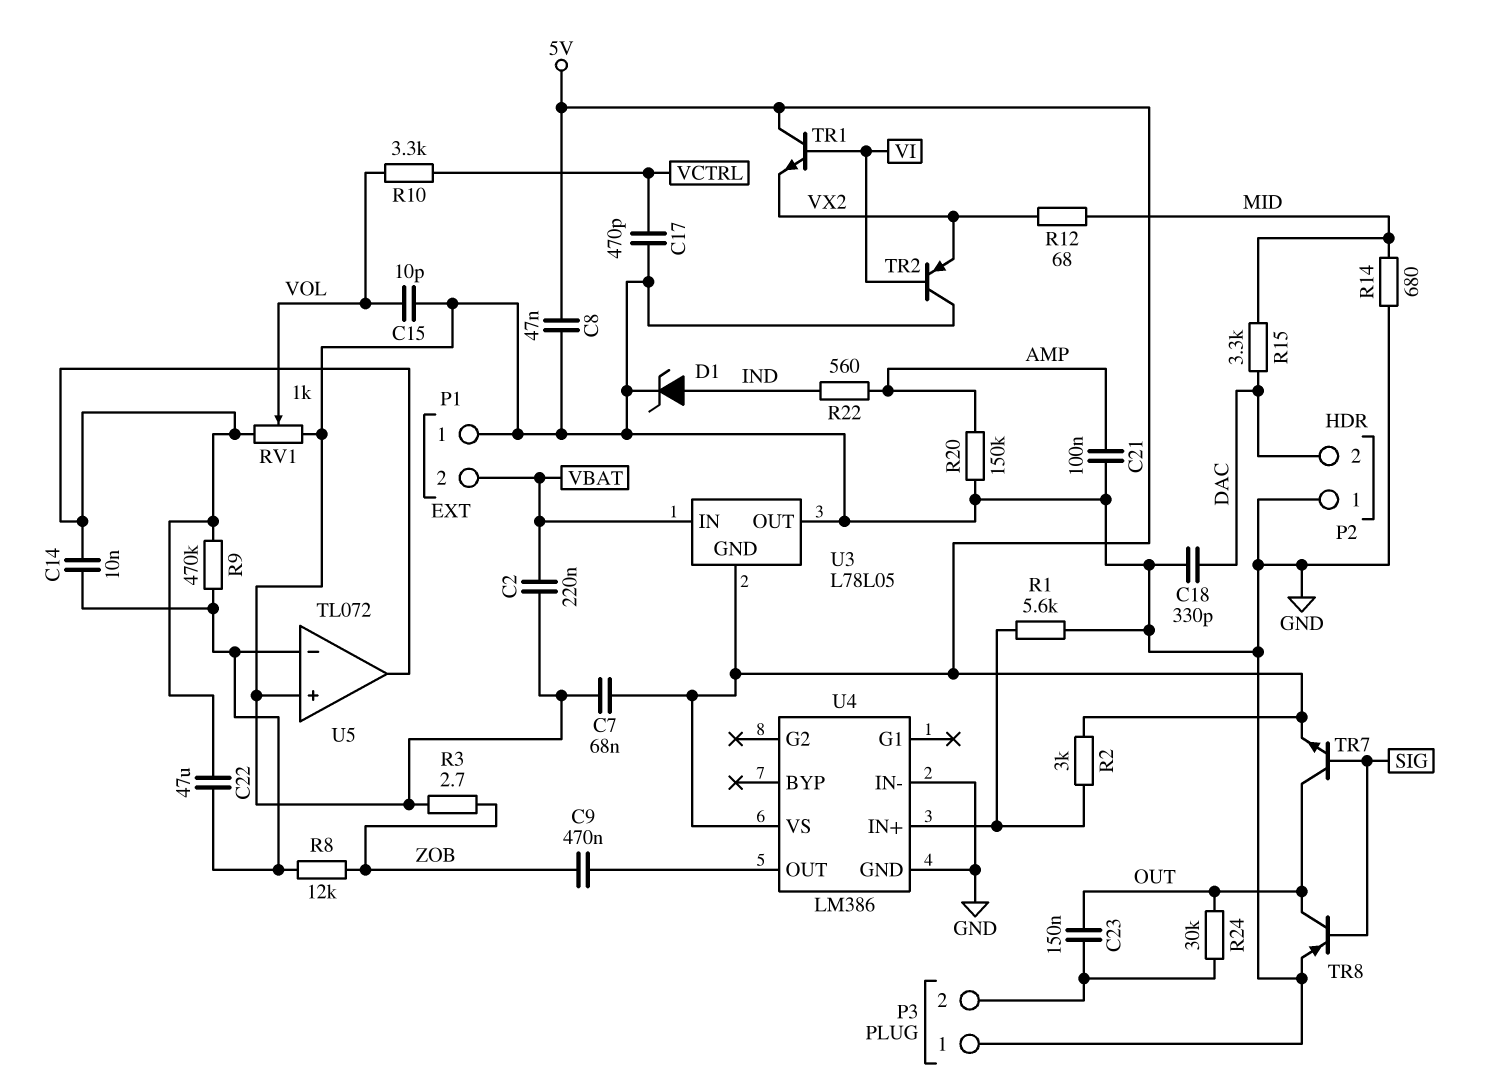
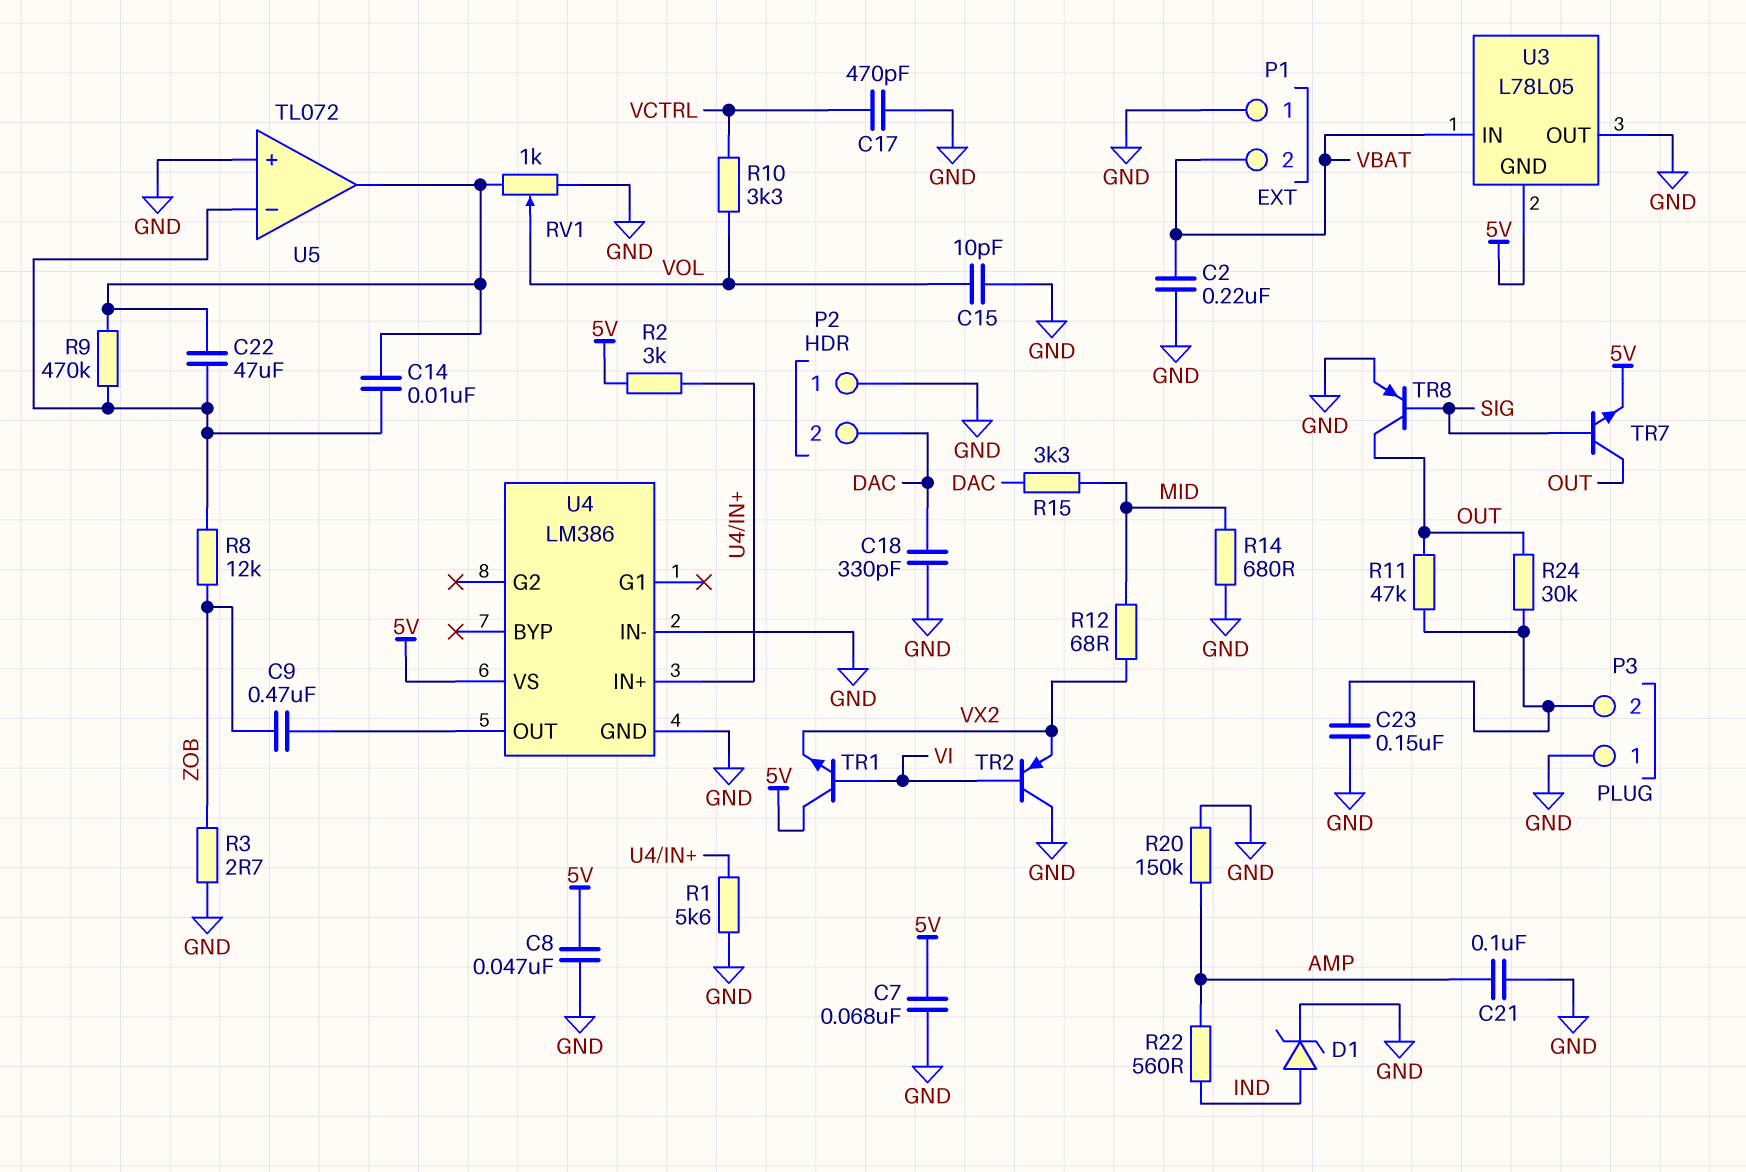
C23: 150nF (OUT, P3/2) -> 150nF (GND, P3/2)
R11: none -> 47k (OUT, P3/2)

